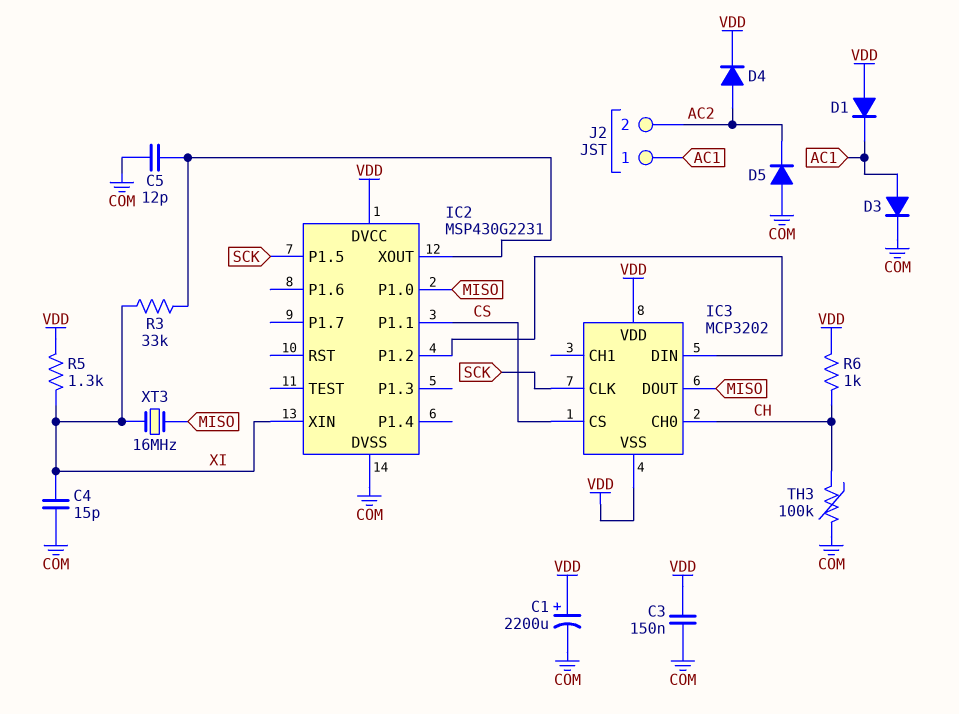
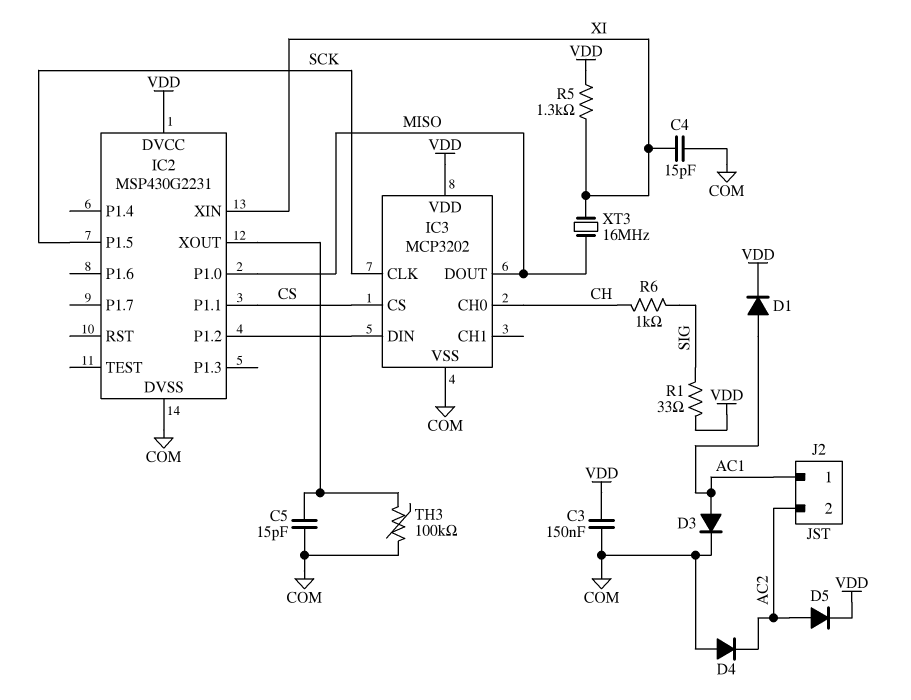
C1: 2200uF (plus VDD, minus COM) -> none
C5: 12pF (COM, IC2/XOUT) -> 15pF (COM, IC2/XOUT)
D1: diode (A VDD, K AC1) -> diode (A AC1, K VDD)
D4: diode (A AC2, K VDD) -> diode (A COM, K AC2)
D5: diode (A COM, K AC2) -> diode (A AC2, K VDD)
IC3 pin VSS: VDD -> COM
R1: none -> 33 (SIG, VDD)
R3: 33k (IC2/XOUT, XI) -> none
R6: 1k (CH, VDD) -> 1k (CH, SIG)
TH3: 100k (CH, COM) -> 100k (COM, IC2/XOUT)

